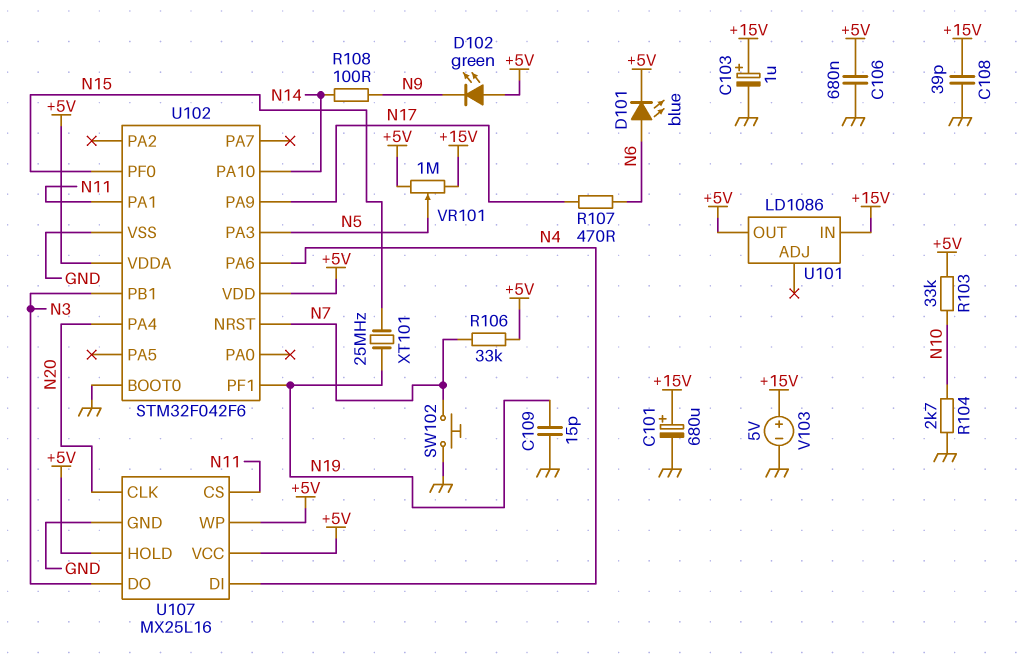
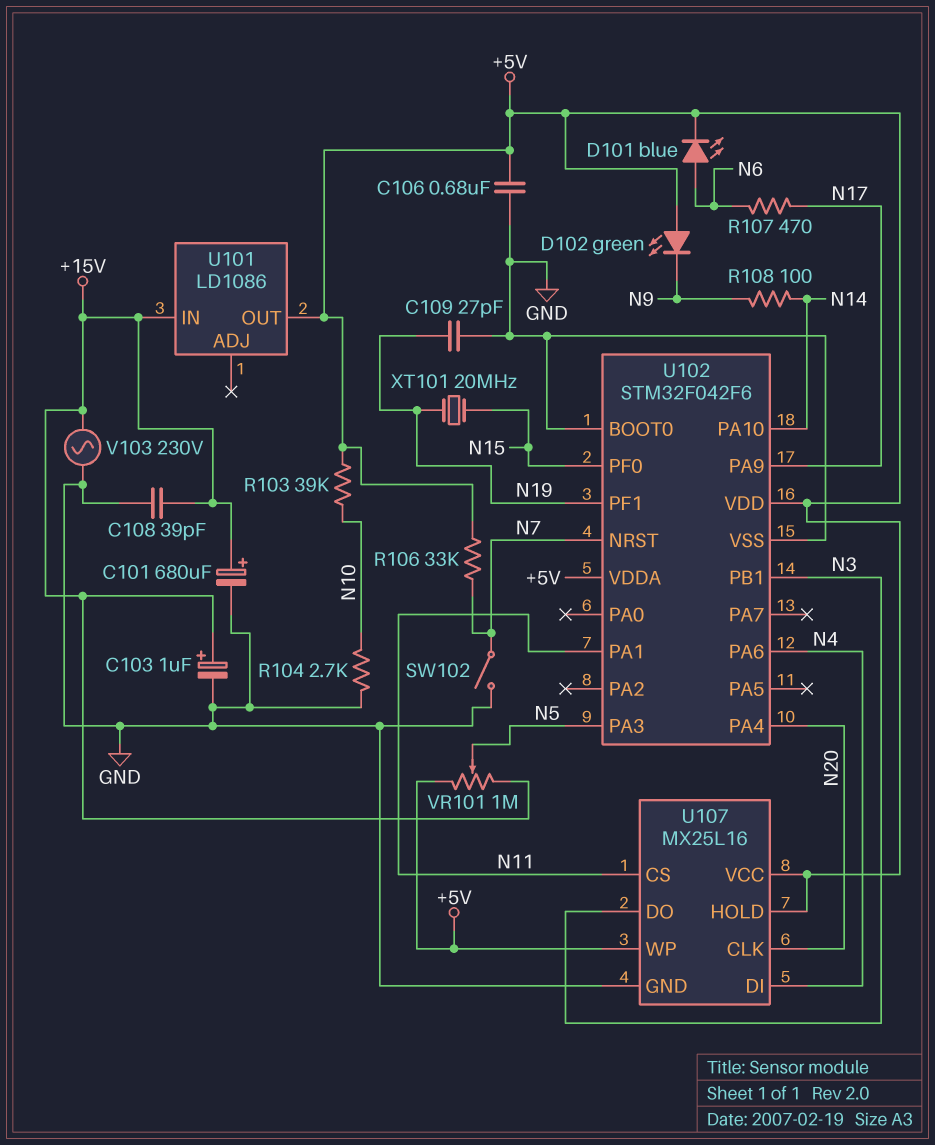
C109: 15pF (GND, N19) -> 27pF (GND, N19)
R103: 33k (+5V, N10) -> 39k (+5V, N10)
SW102: button (GND, N7) -> switch (GND, N7)
V103: 5V (plus +15V, minus GND) -> AC 230V (+15V, GND)
XT101: 25MHz (N15, N19) -> 20MHz (N15, N19)

